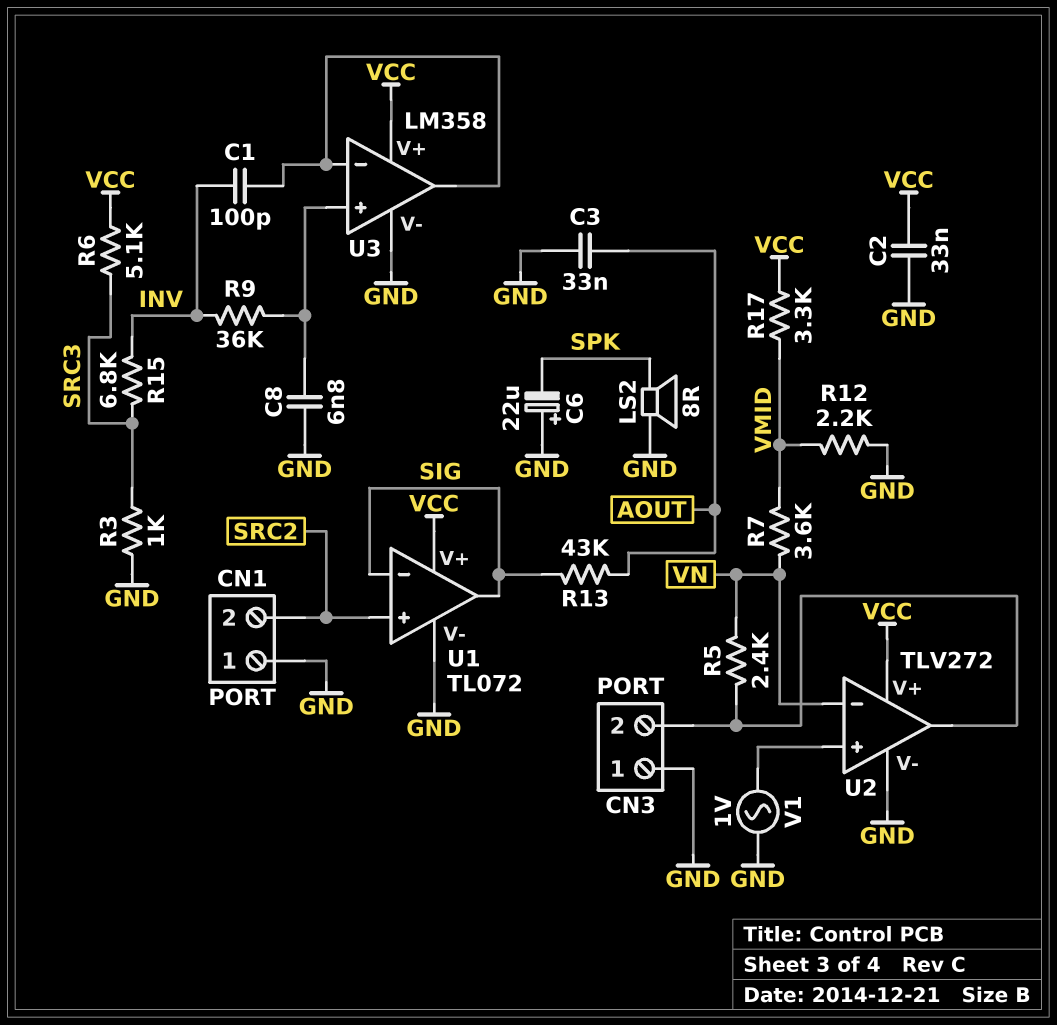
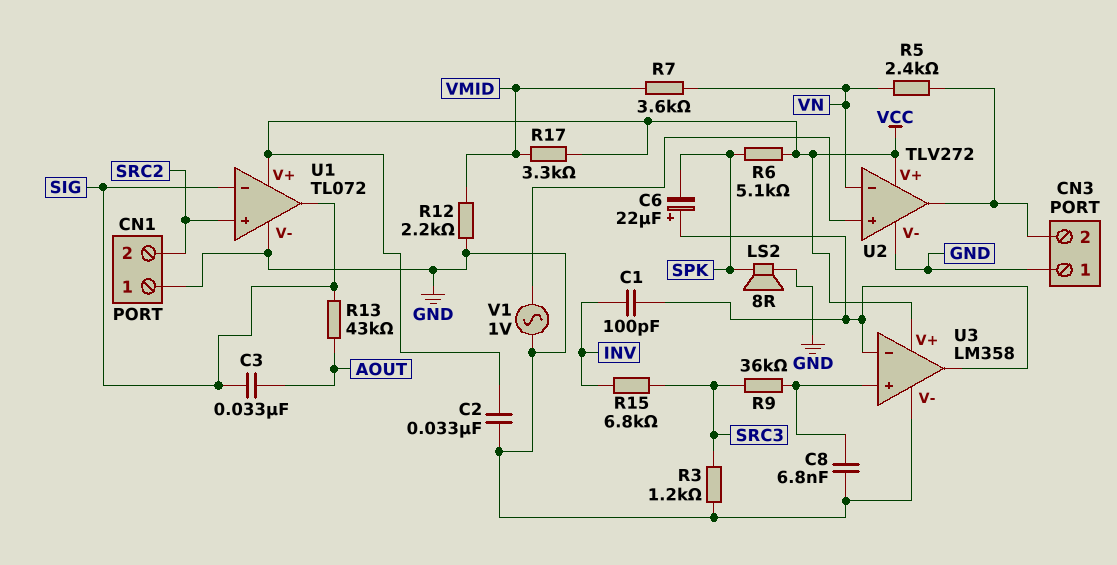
C3: 33nF (AOUT, GND) -> 33nF (AOUT, SIG)
C6: 22uF (plus GND, minus SPK) -> 22uF (plus U3/in-, minus SPK)
R3: 1k (GND, SRC3) -> 1.2k (GND, SRC3)
R6: 5.1k (SRC3, VCC) -> 5.1k (SPK, VCC)
R9: 36k (INV, U3/in+) -> 36k (SRC3, U3/in+)

